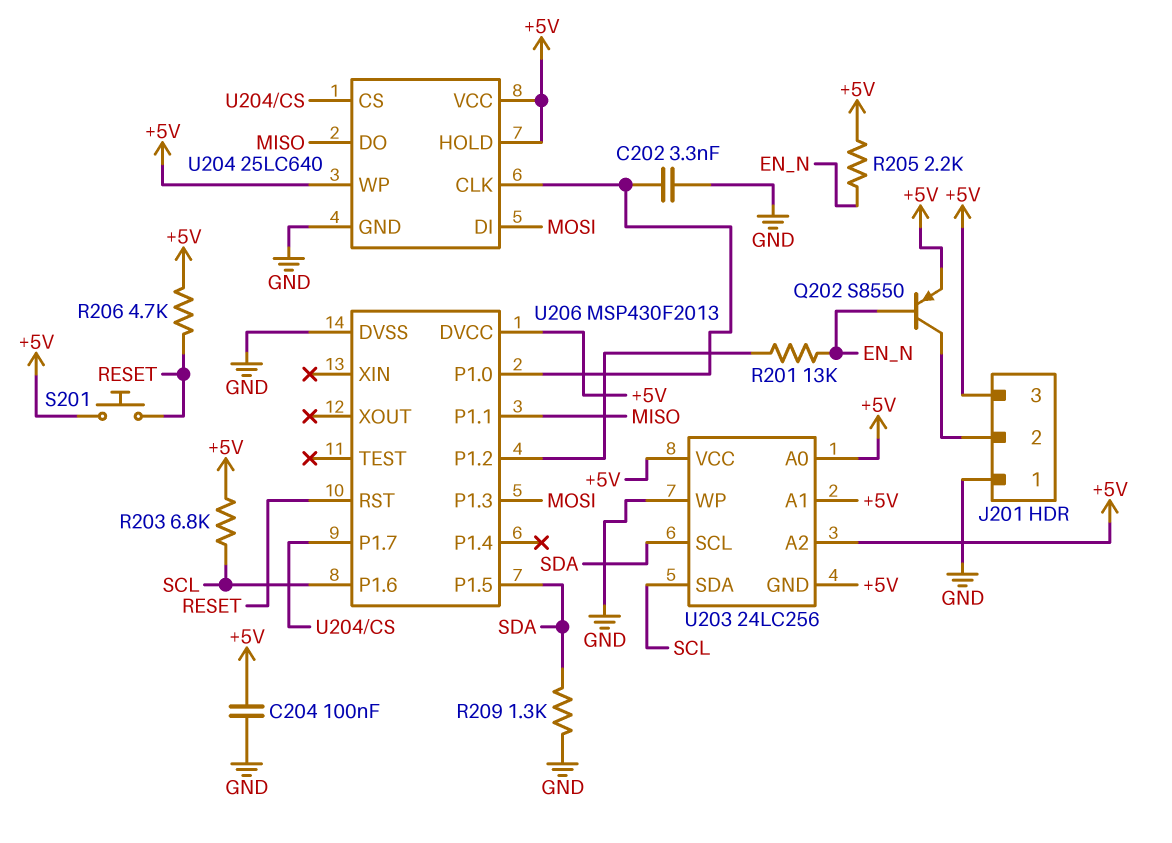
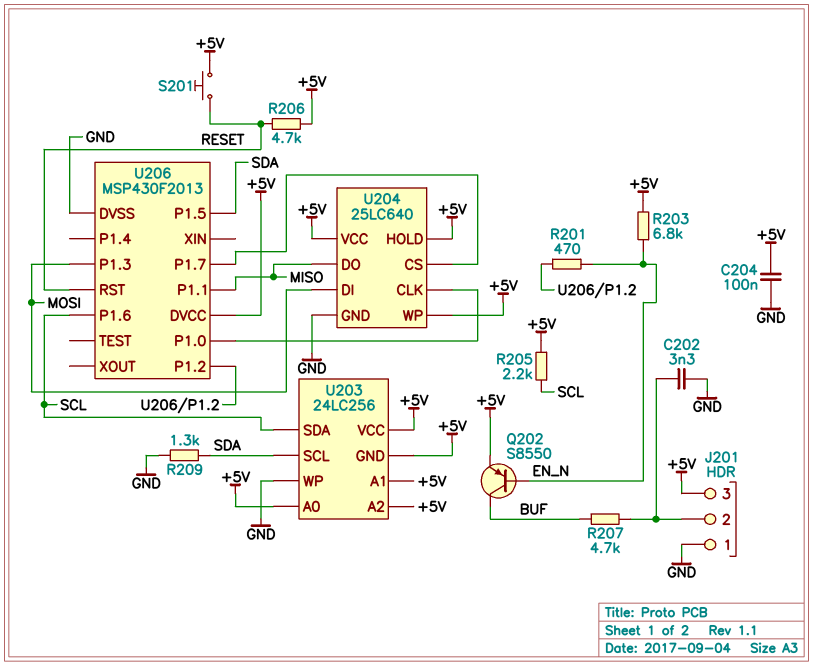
C202: 3.3nF (GND, U204/CLK) -> 3.3nF (GND, J201/2)
Q202: PNP S8550 (B EN_N, C J201/2, E +5V) -> PNP S8550 (B EN_N, C BUF, E +5V)
R201: 13k (EN_N, U206/P1.2) -> 470 (EN_N, U206/P1.2)
R203: 6.8k (+5V, SCL) -> 6.8k (+5V, EN_N)
R205: 2.2k (+5V, EN_N) -> 2.2k (+5V, SCL)
R207: none -> 4.7k (BUF, J201/2)

